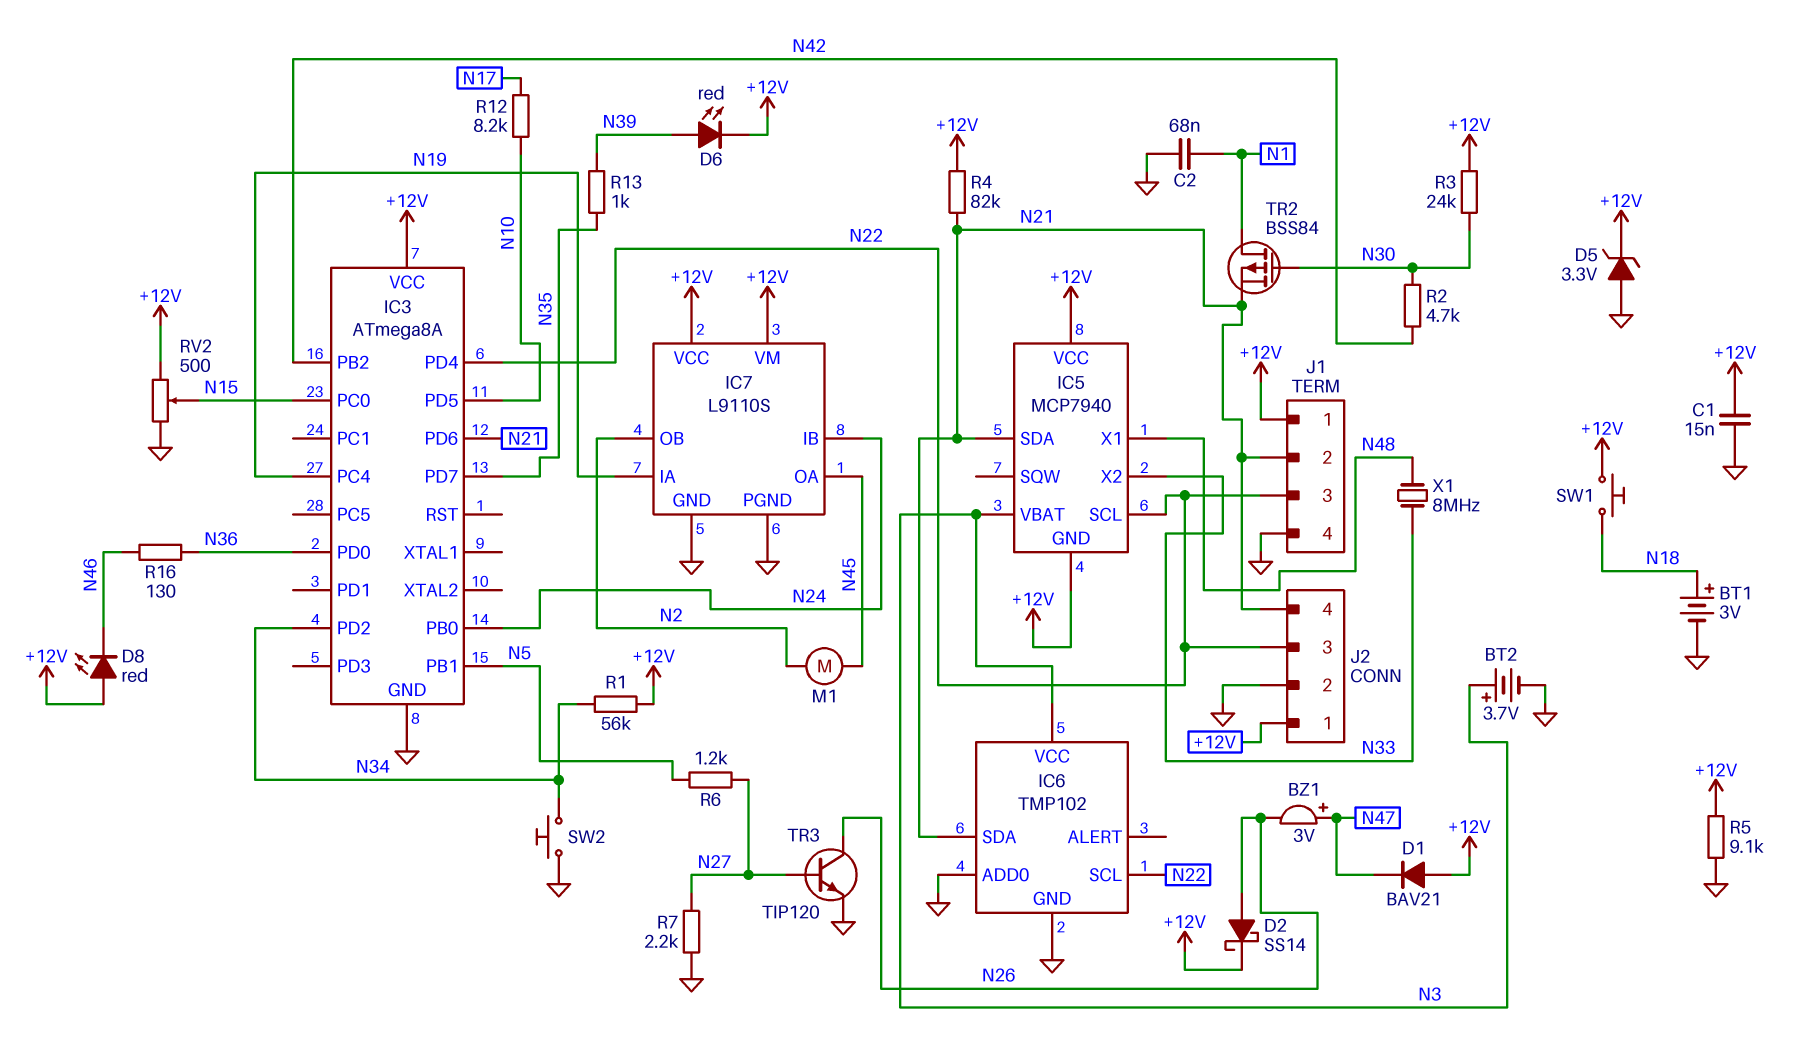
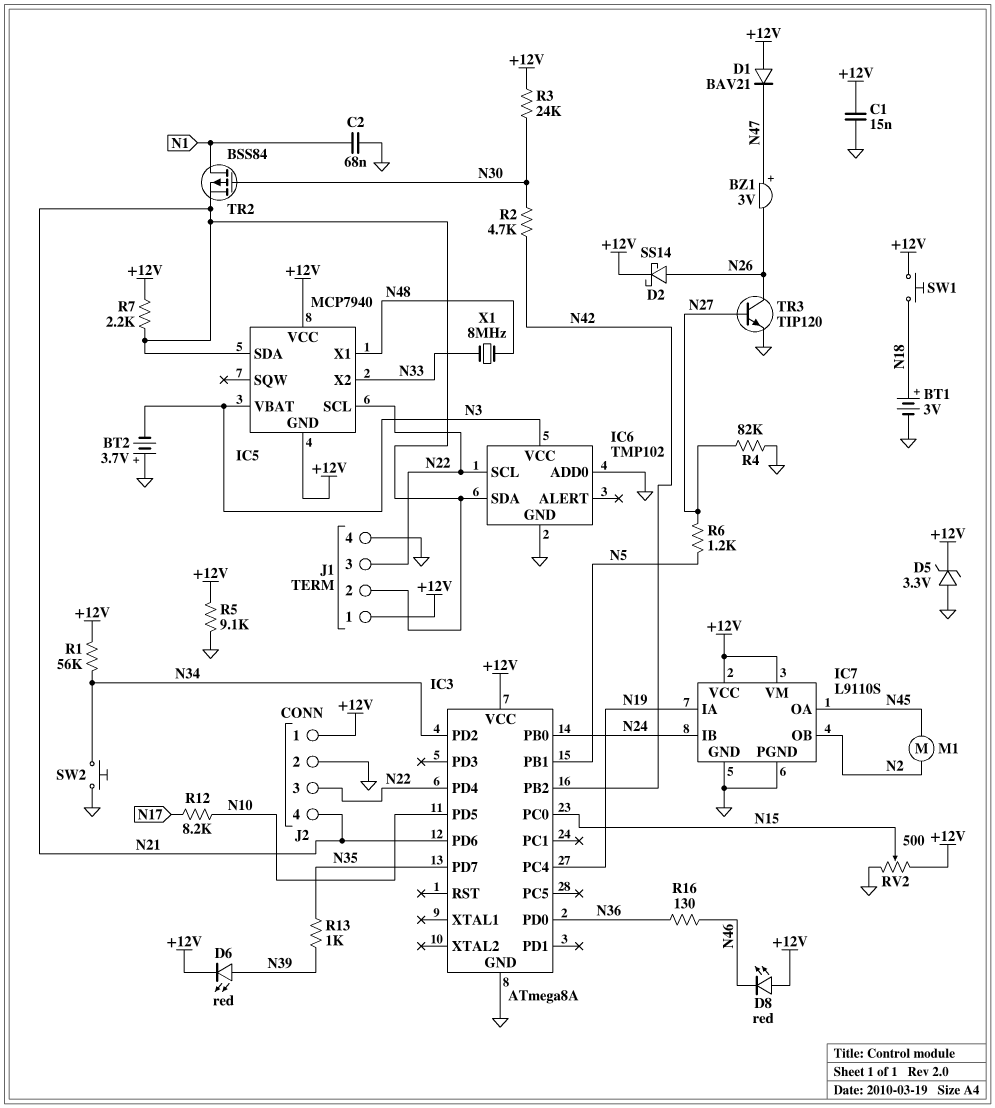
BT2: 3.7V (plus N3, minus GND) -> 3.7V (plus GND, minus N3)
R4: 82k (+12V, N21) -> 82k (GND, N27)
R7: 2.2k (GND, N27) -> 2.2k (+12V, N21)

